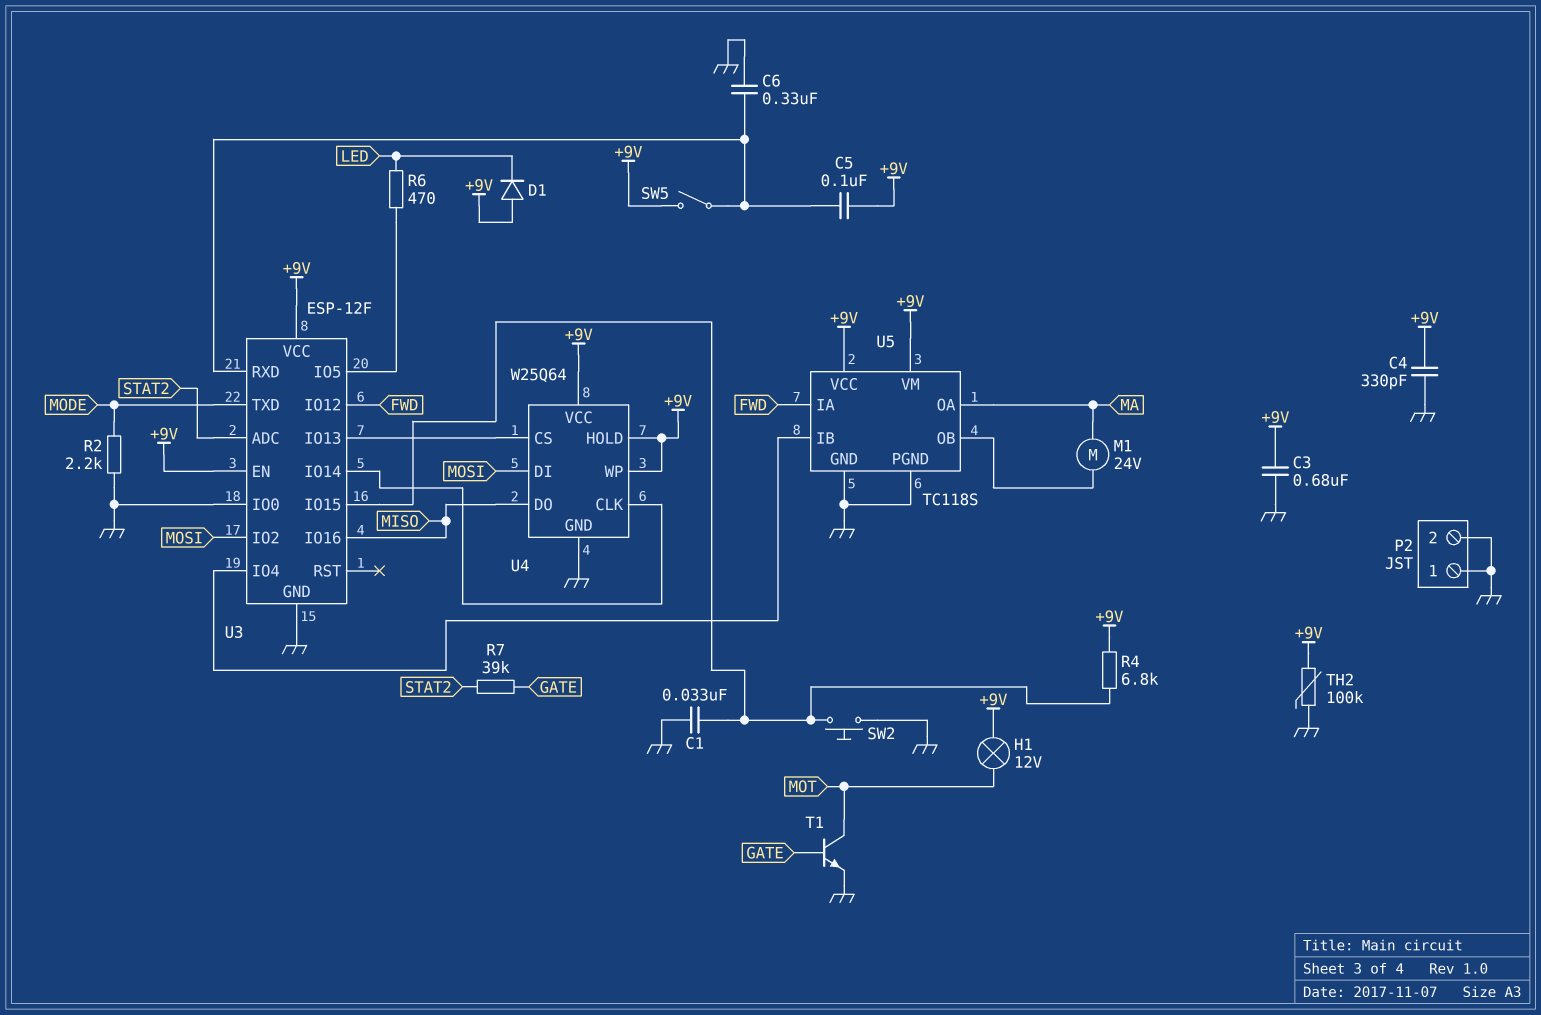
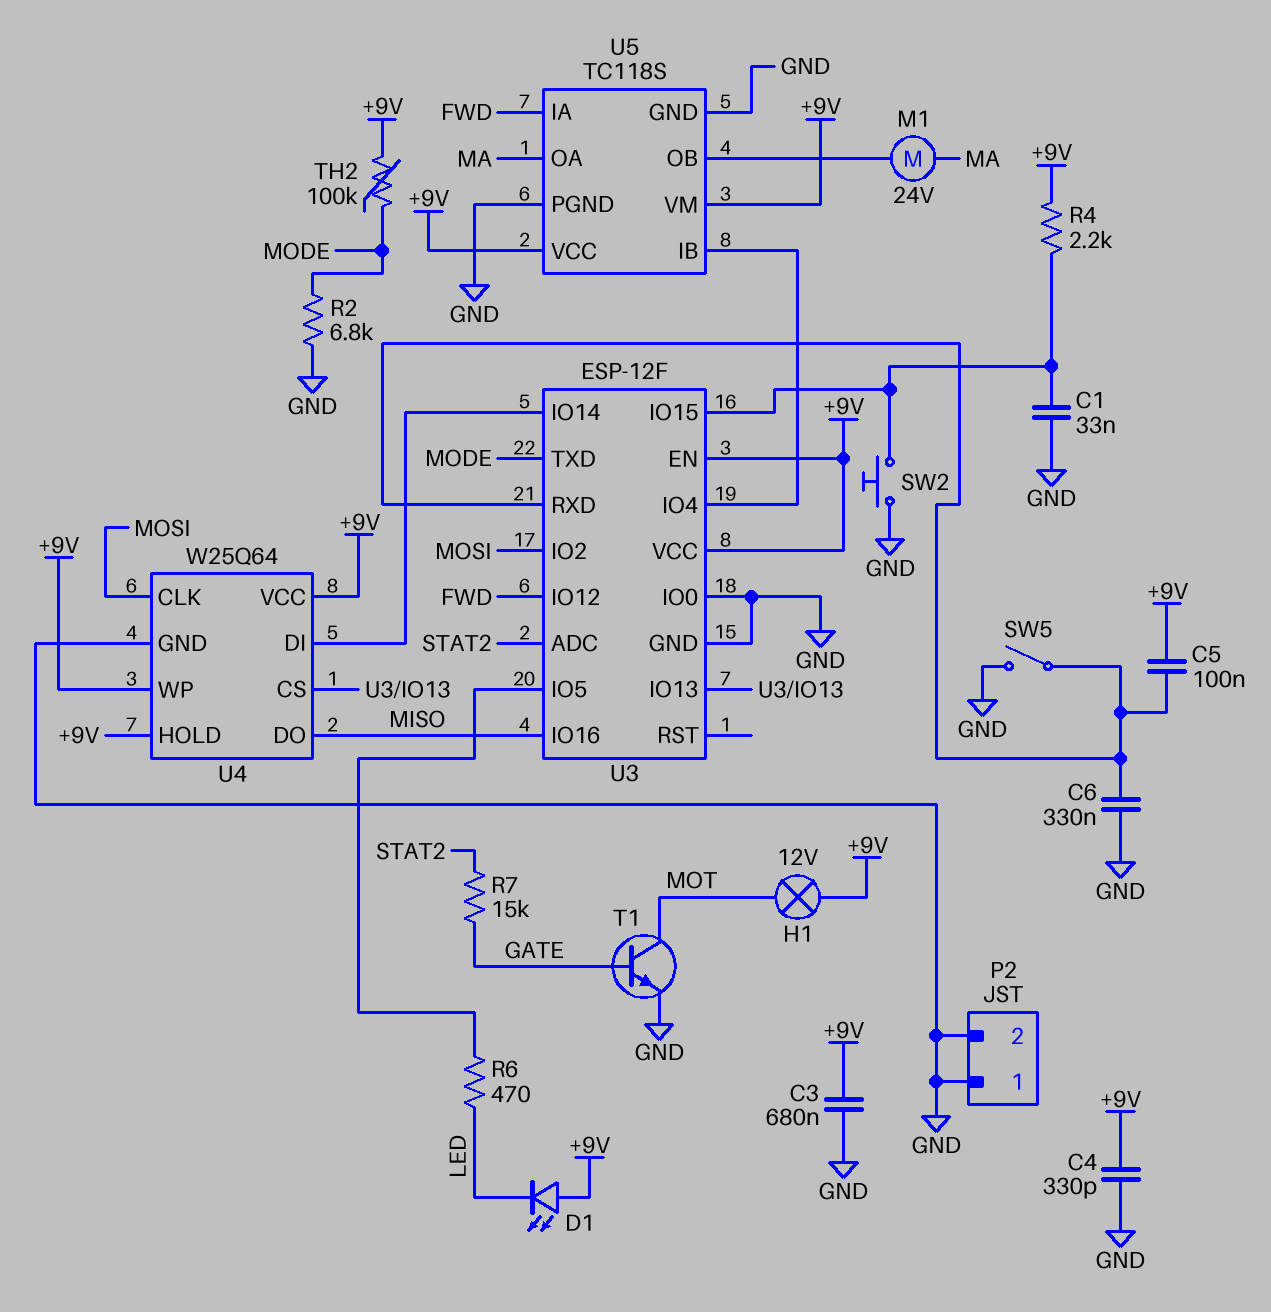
D1: diode (A +9V, K LED) -> LED (A +9V, K LED)
R2: 2.2k (GND, MODE) -> 6.8k (GND, MODE)
R4: 6.8k (+9V, U3/IO15) -> 2.2k (+9V, U3/IO15)
R7: 39k (GATE, STAT2) -> 15k (GATE, STAT2)
SW5: switch (+9V, U3/RXD) -> switch (GND, U3/RXD)
TH2: 100k (+9V, GND) -> 100k (+9V, MODE)
U4 pin CLK: U3/IO14 -> MOSI
U4 pin DI: MOSI -> U3/IO14

